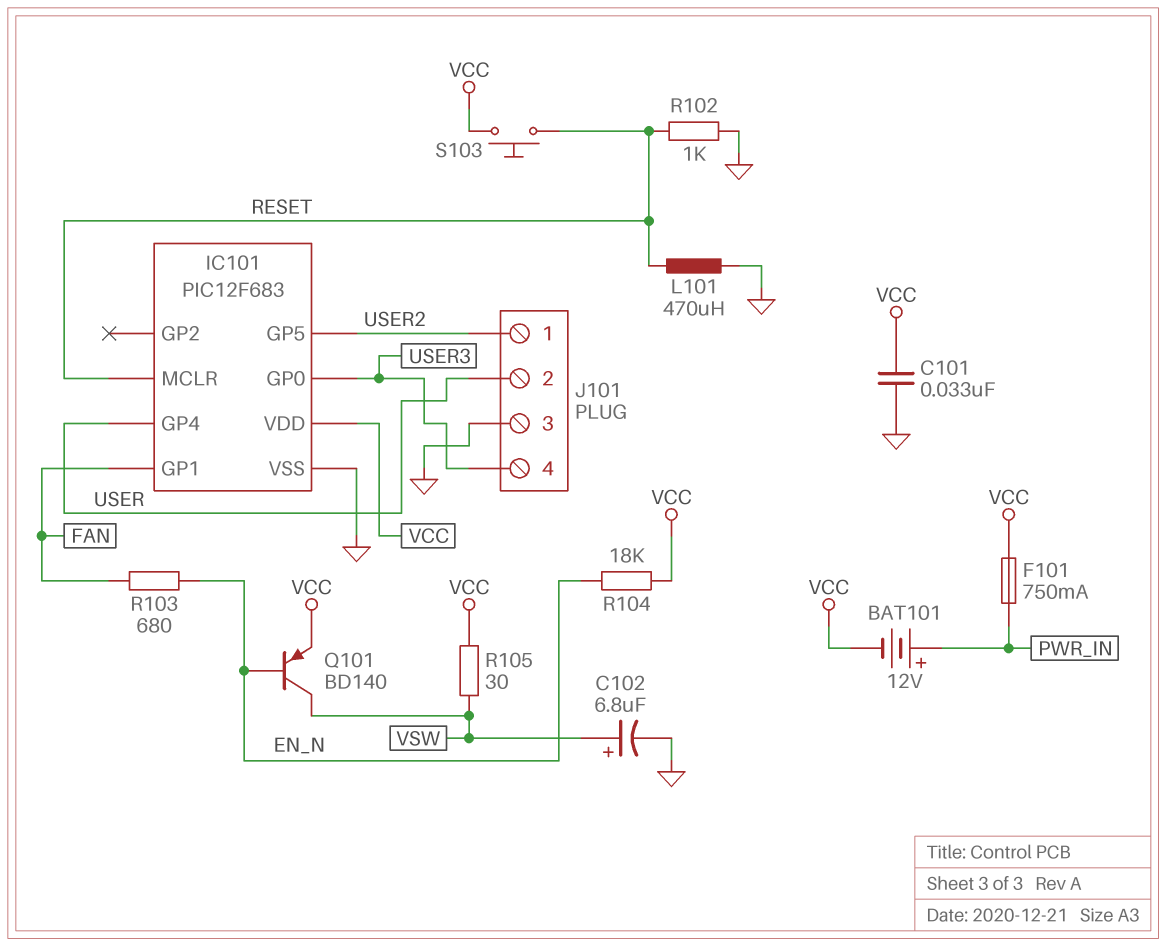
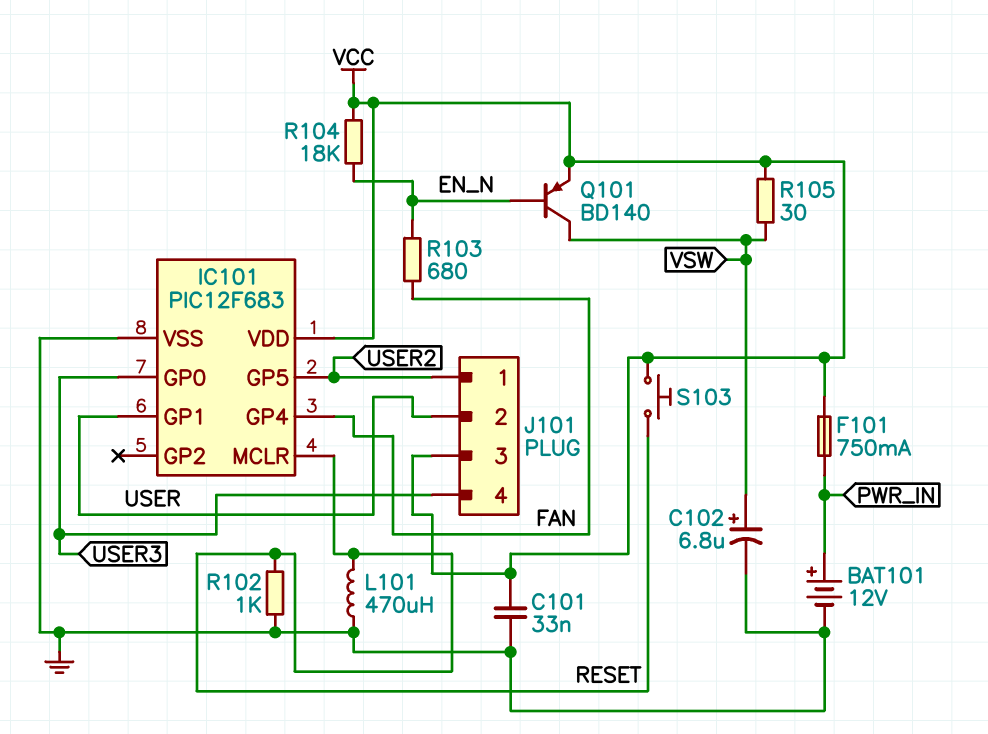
BAT101: 12V (plus PWR_IN, minus VCC) -> 12V (plus PWR_IN, minus GND)
IC101 pin GP1: FAN -> USER
IC101 pin GP4: USER -> FAN
J101 pin 3: GND -> VCC

